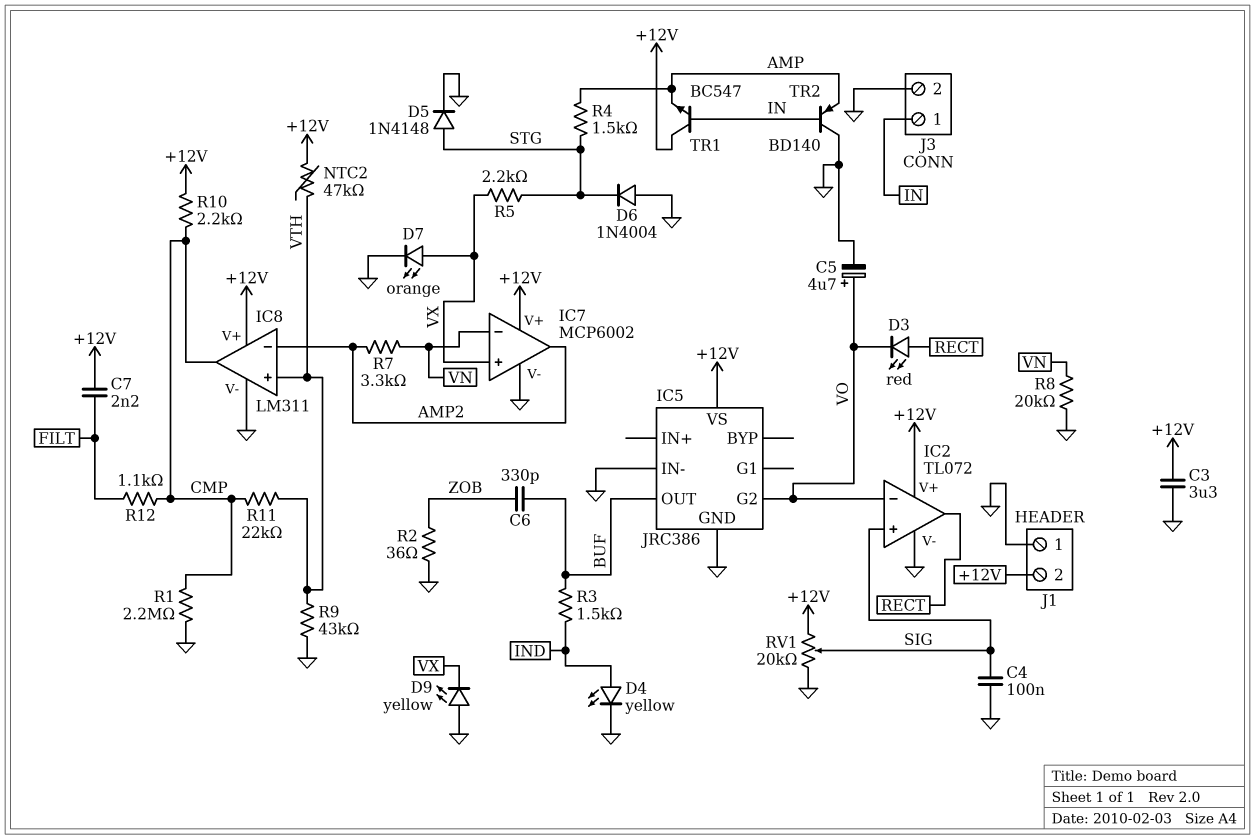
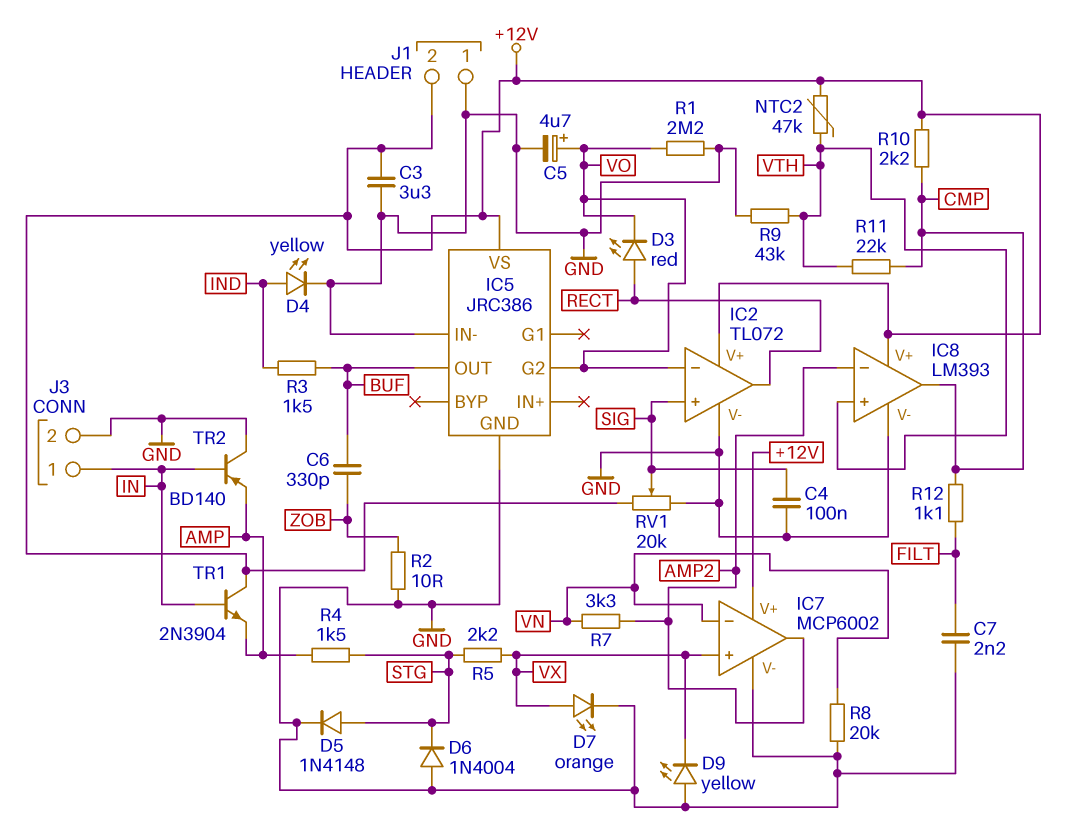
C7: 2.2nF (+12V, FILT) -> 2.2nF (FILT, GND)
IC8: LM311 -> LM393
R1: 2.2M (CMP, GND) -> 2.2M (GND, VO)
R2: 36 (GND, ZOB) -> 10 (GND, ZOB)
TR1: NPN BC547 (B IN, C +12V, E AMP) -> NPN 2N3904 (B IN, C +12V, E AMP)

